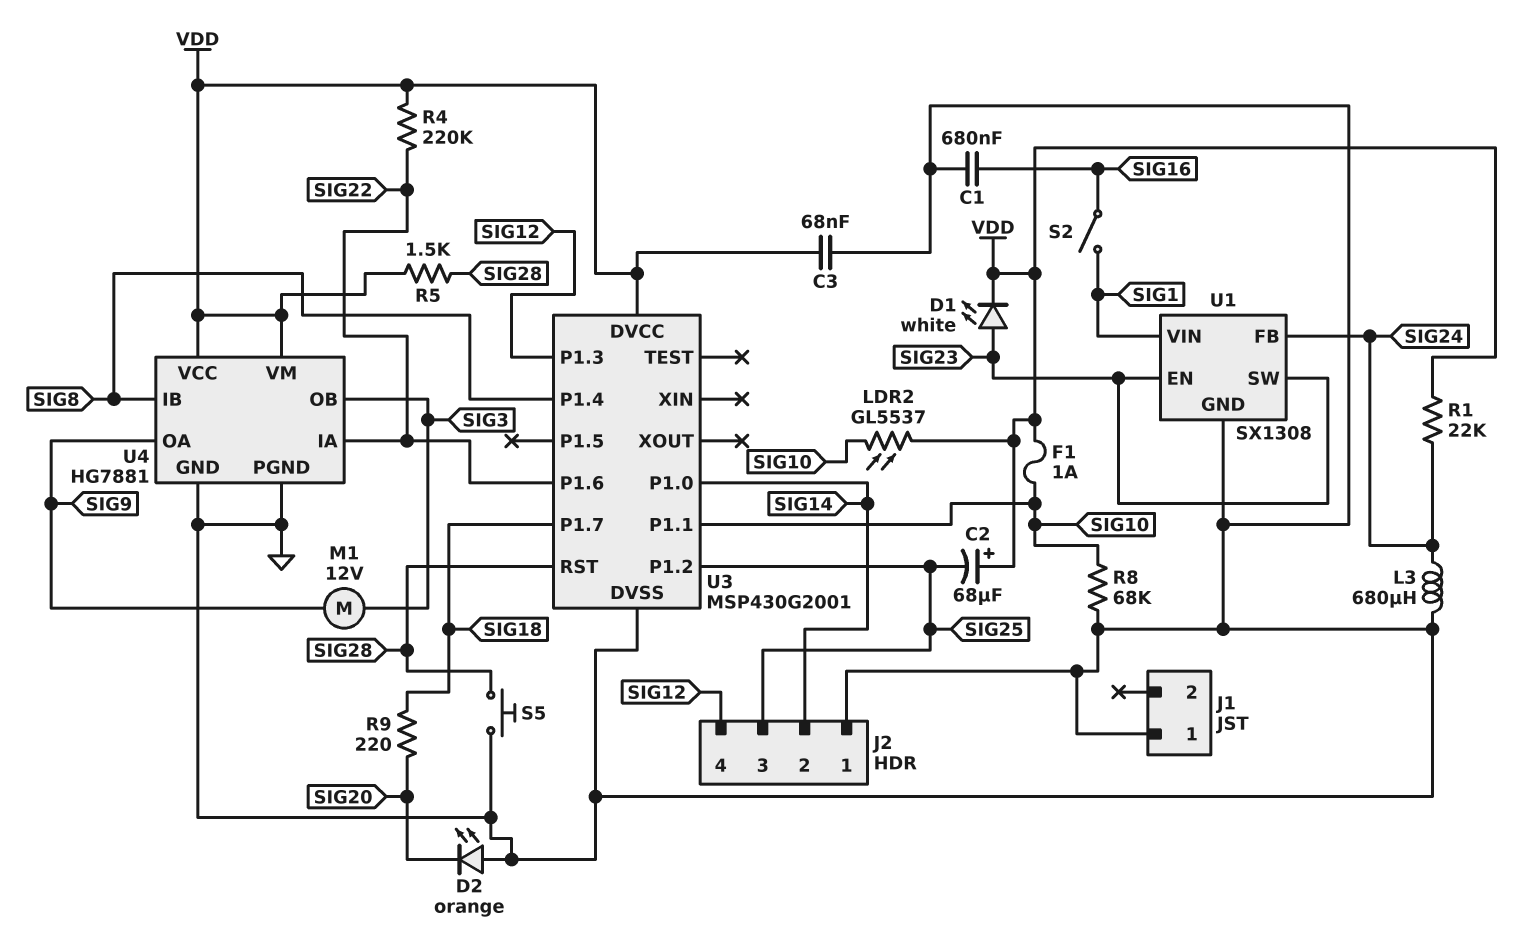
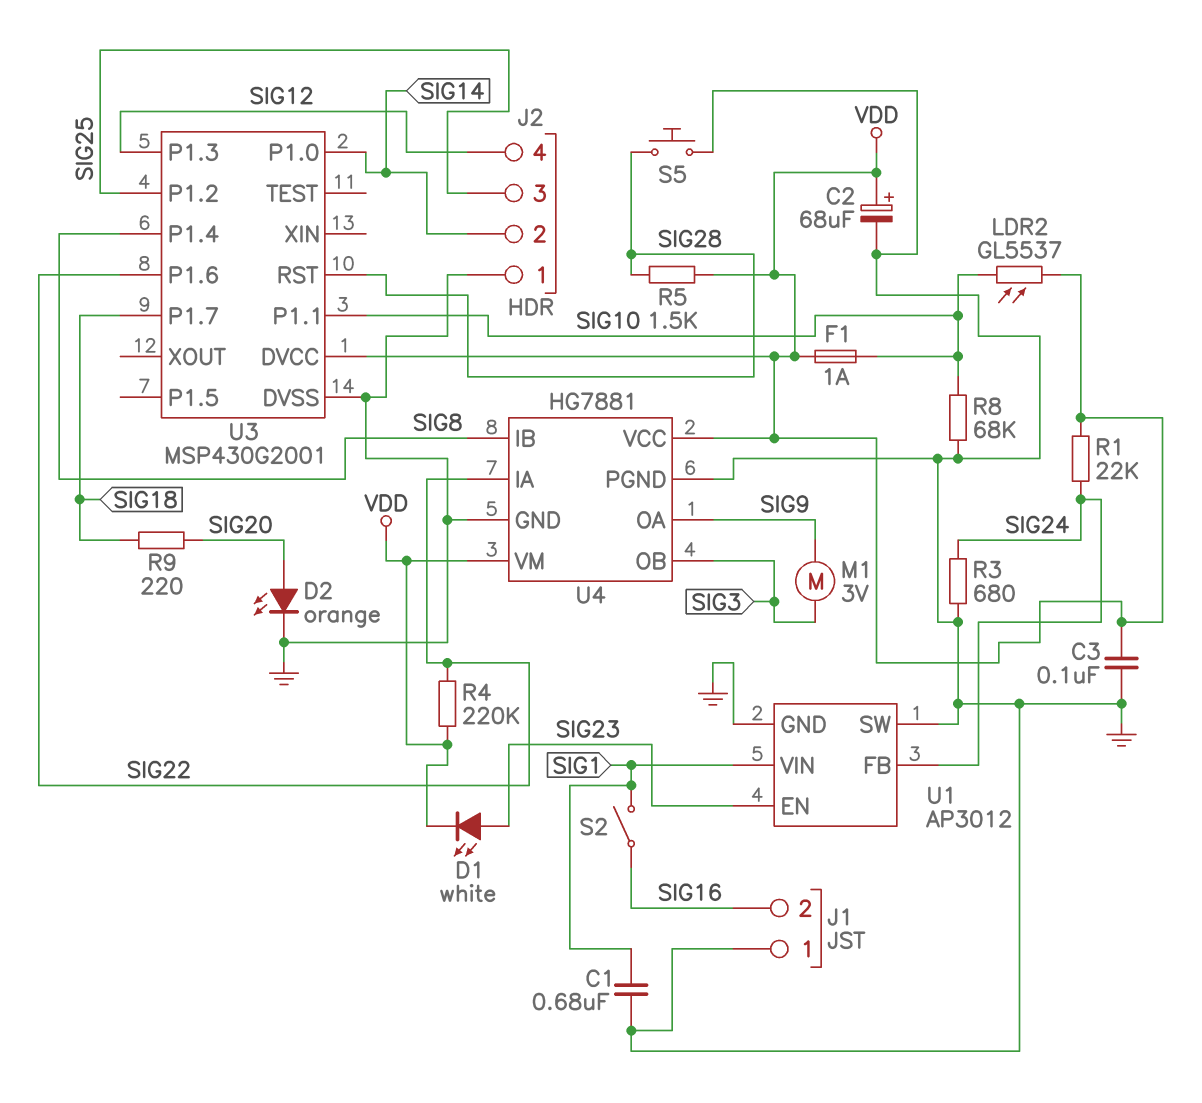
C1: 680nF (GND, SIG16) -> 680nF (GND, SIG1)
C2: 68uF (plus VDD, minus SIG25) -> 68uF (plus VDD, minus GND)
C3: 68nF (GND, VDD) -> 100nF (GND, VDD)
D2: LED orange (A GND, K SIG20) -> LED orange (A SIG20, K GND)
J1 pin 2: none -> SIG16
L3: 680uH (GND, SIG24) -> none
M1: motor 12V (SIG3, SIG9) -> motor 3V (SIG3, SIG9)
R3: none -> 680 (GND, SIG24)
U1: SX1308 -> AP3012
U1 pin SW: SIG23 -> GND

